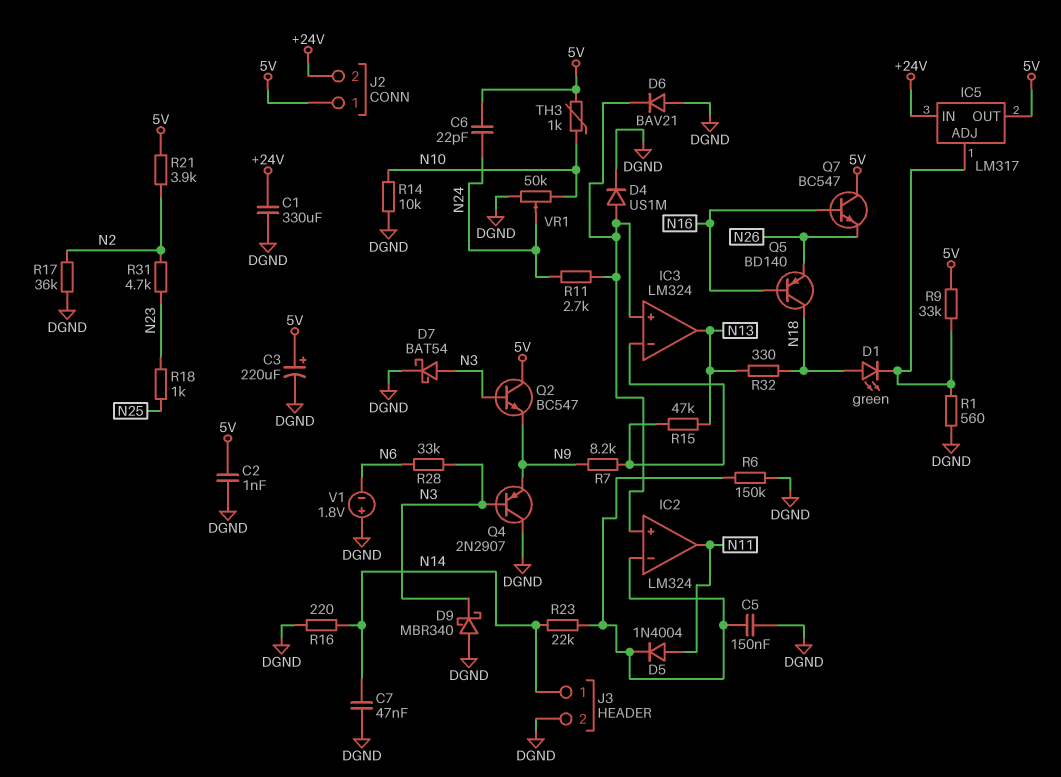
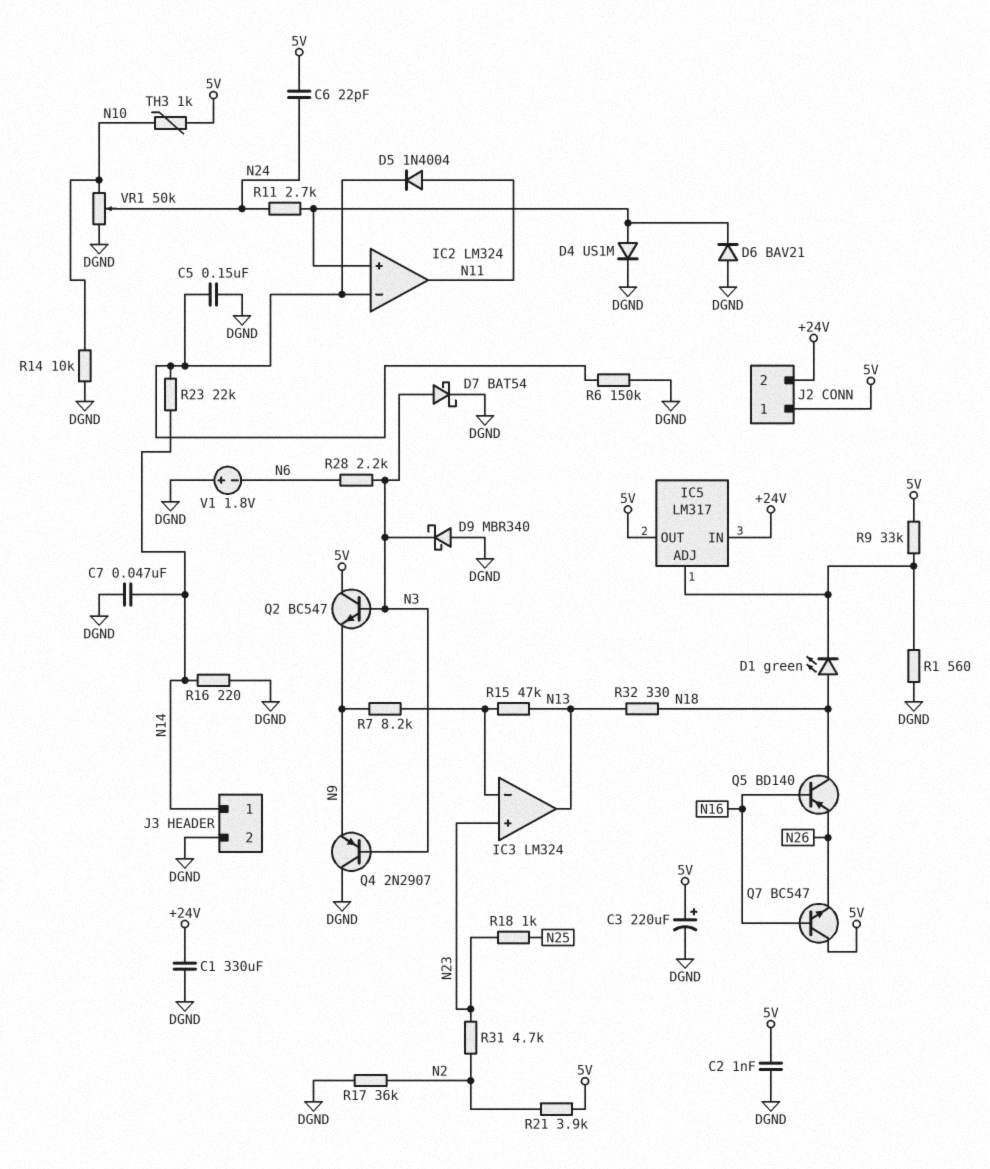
IC3 pin in+: IC2/in+ -> N23
R28: 33k (N3, N6) -> 2.2k (N3, N6)

